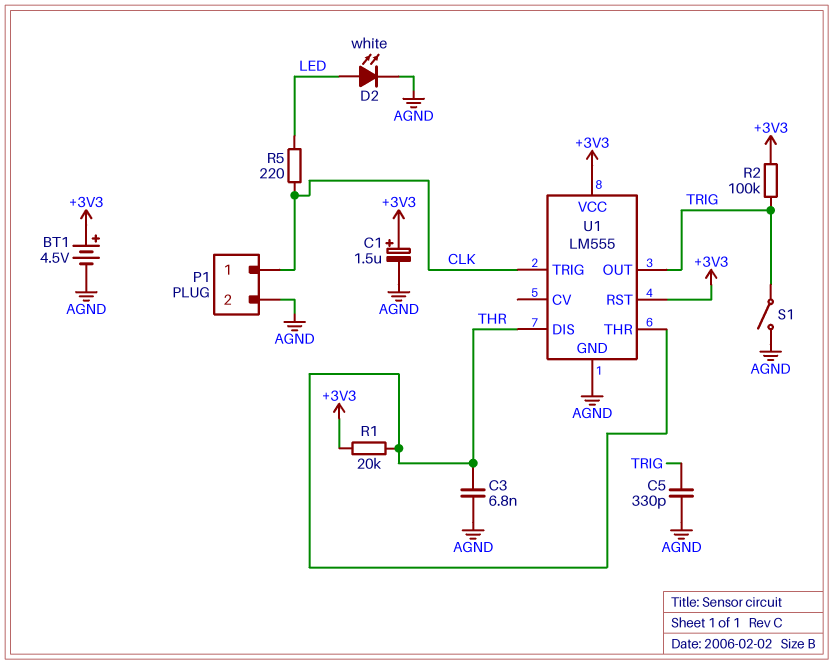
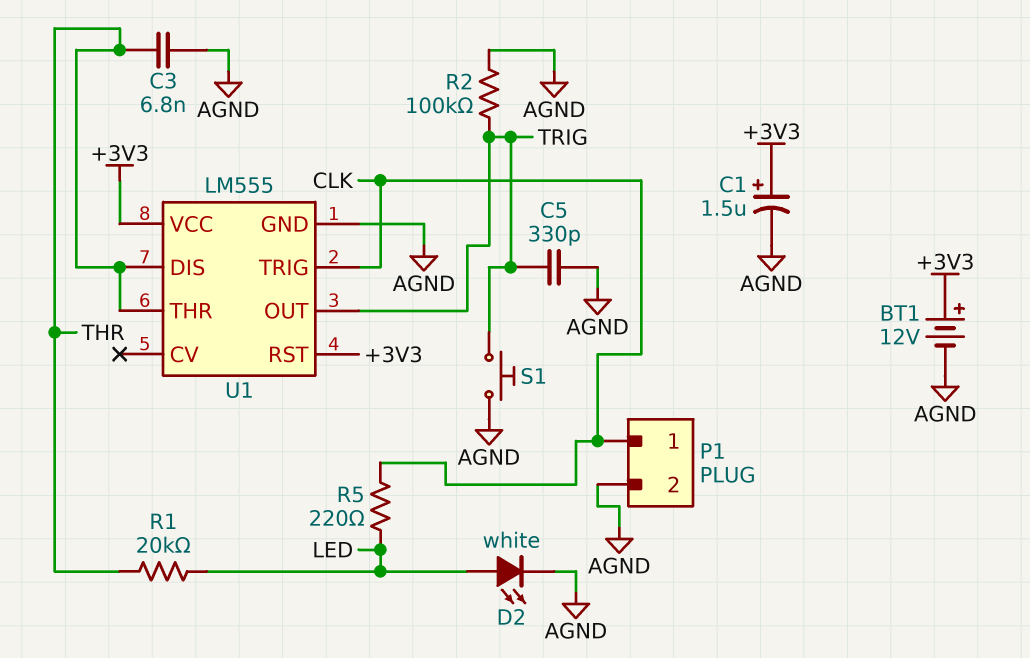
BT1: 4.5V (plus +3V3, minus AGND) -> 12V (plus +3V3, minus AGND)
R1: 20k (+3V3, THR) -> 20k (LED, THR)
R2: 100k (+3V3, TRIG) -> 100k (AGND, TRIG)
S1: switch (AGND, TRIG) -> button (AGND, TRIG)

